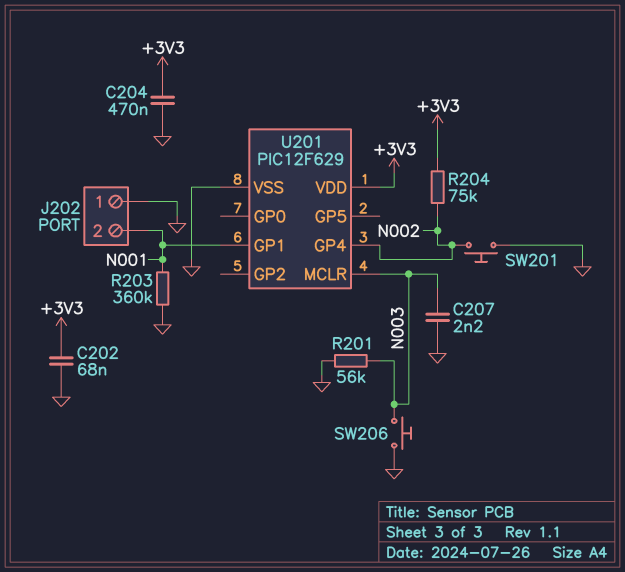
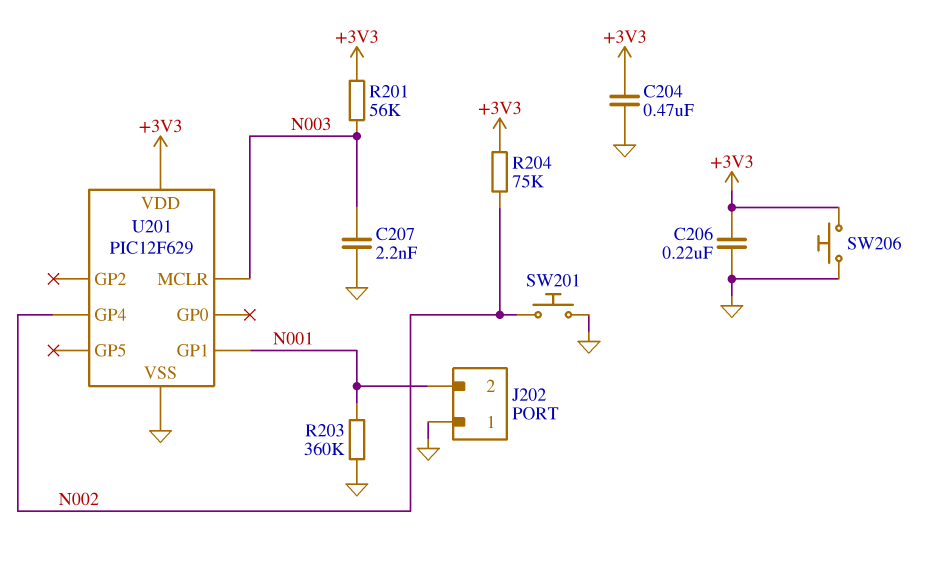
C202: 68nF (+3V3, GND) -> none
C206: none -> 220nF (+3V3, GND)
R201: 56k (GND, N003) -> 56k (+3V3, N003)
SW206: button (GND, N003) -> button (+3V3, GND)

